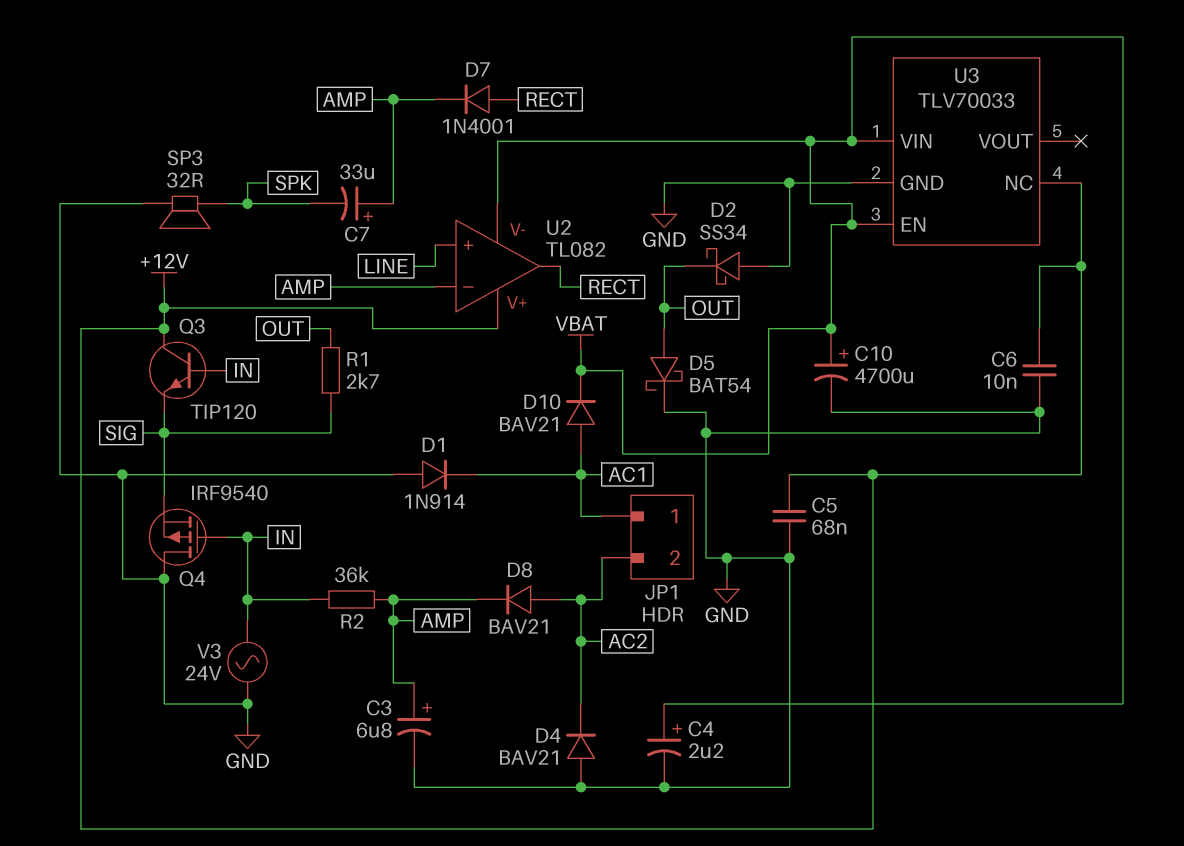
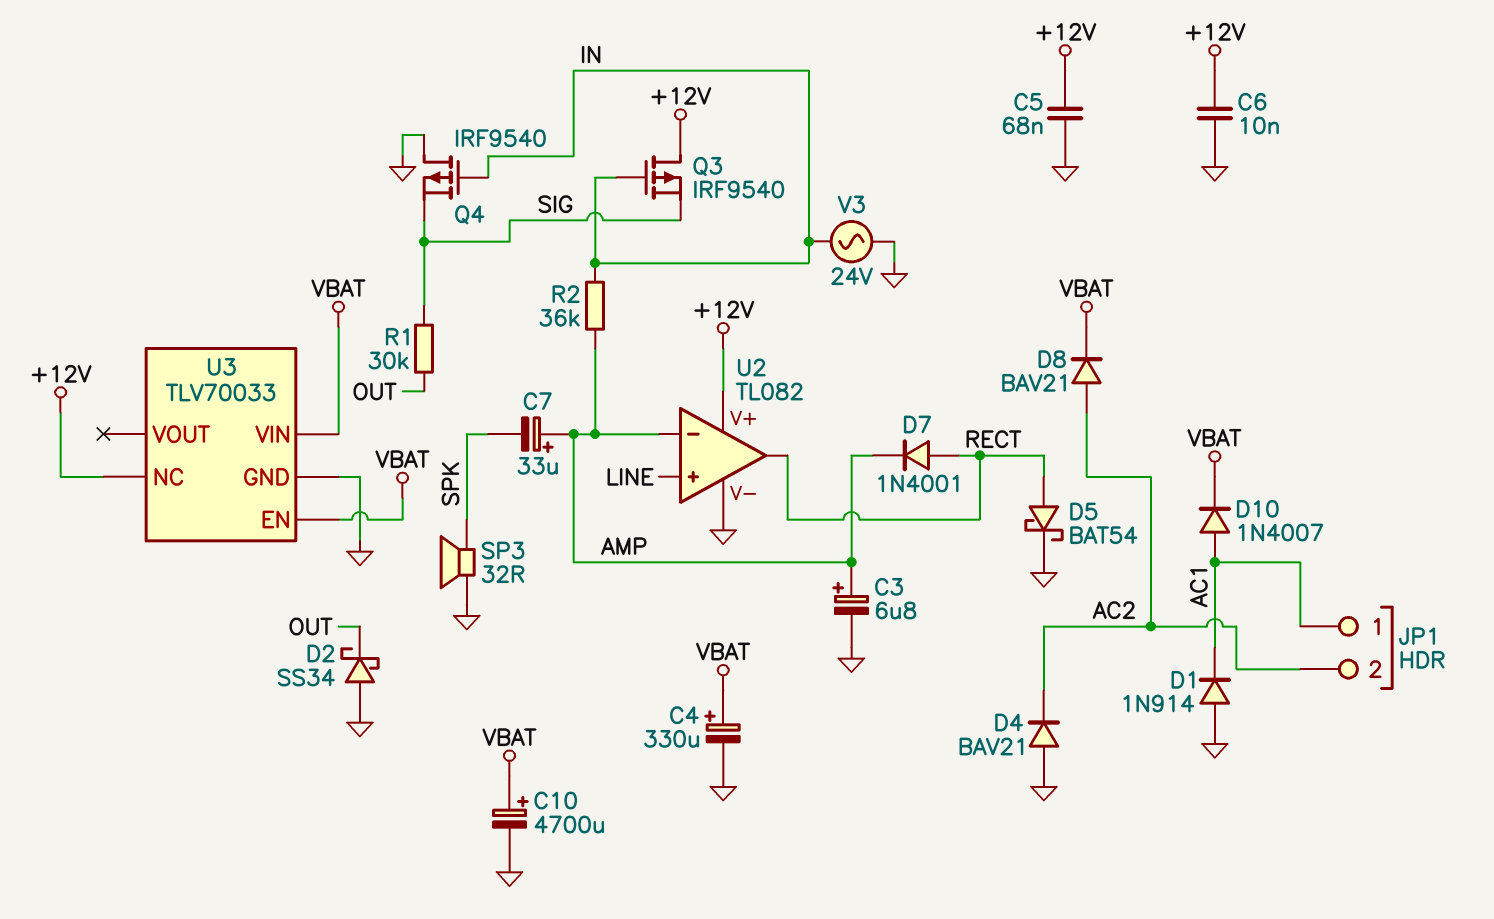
C4: 2.2uF (plus VBAT, minus GND) -> 330uF (plus VBAT, minus GND)
D5: schottky BAT54 (A OUT, K GND) -> schottky BAT54 (A RECT, K GND)
D8: diode BAV21 (A AC2, K AMP) -> diode BAV21 (A AC2, K VBAT)
D10: diode BAV21 (A AC1, K VBAT) -> diode 1N4007 (A AC1, K VBAT)
Q3: NPN TIP120 (B IN, C +12V, E SIG) -> PMOS IRF9540 (G IN, D +12V, S SIG)
R1: 2.7k (OUT, SIG) -> 30k (OUT, SIG)
U2 pin V-: VBAT -> GND

